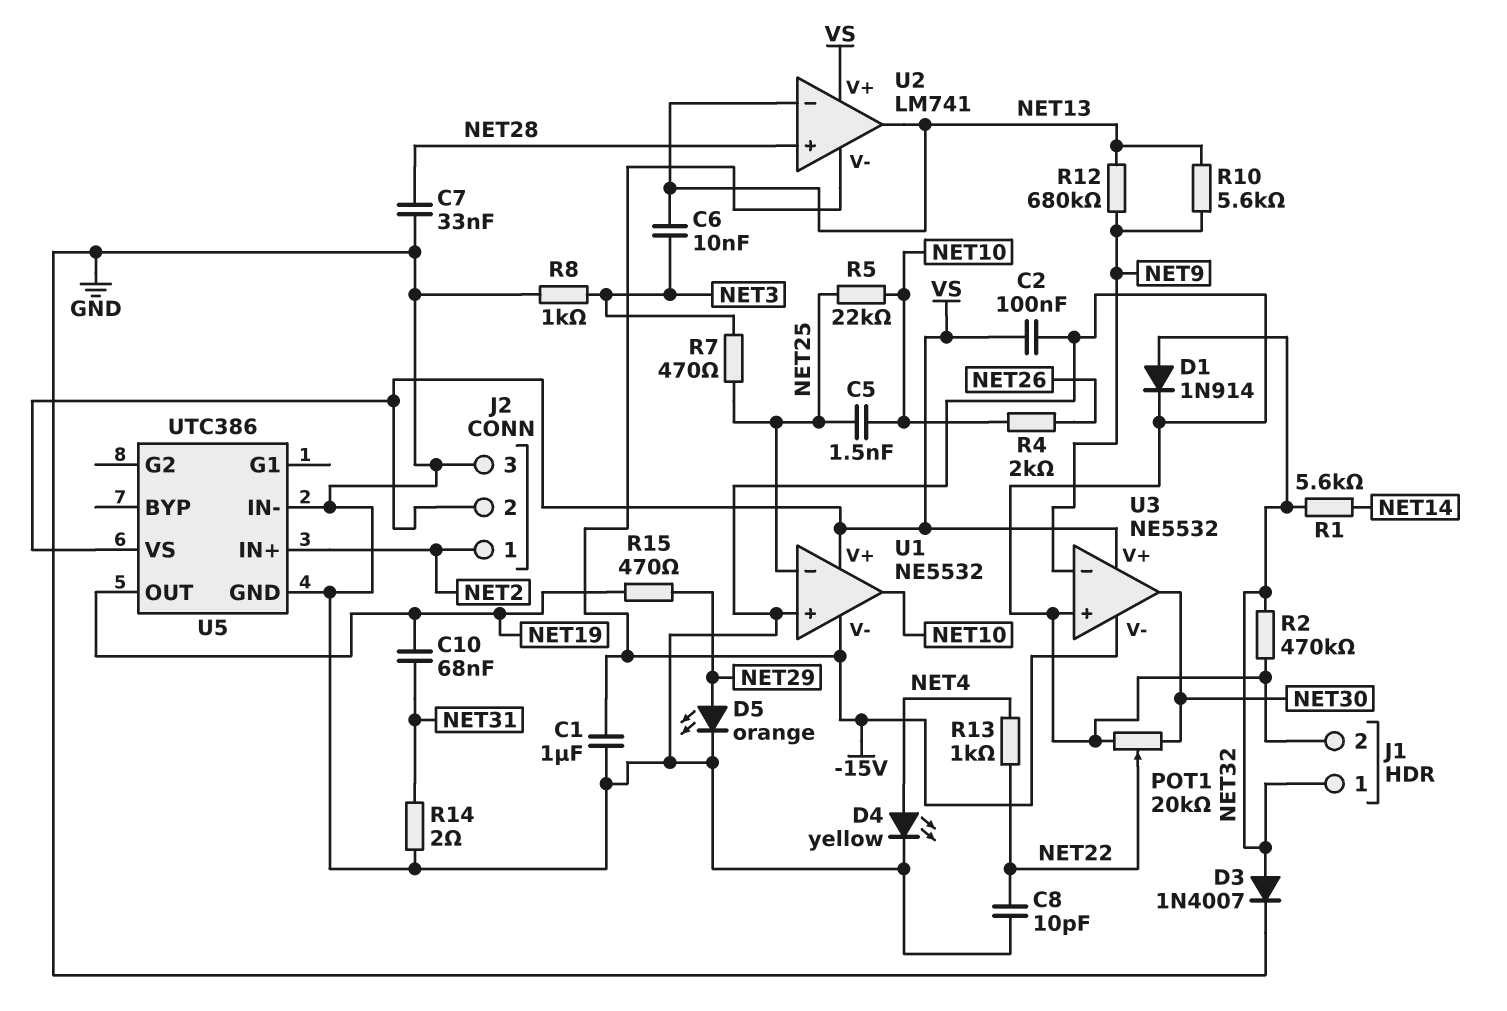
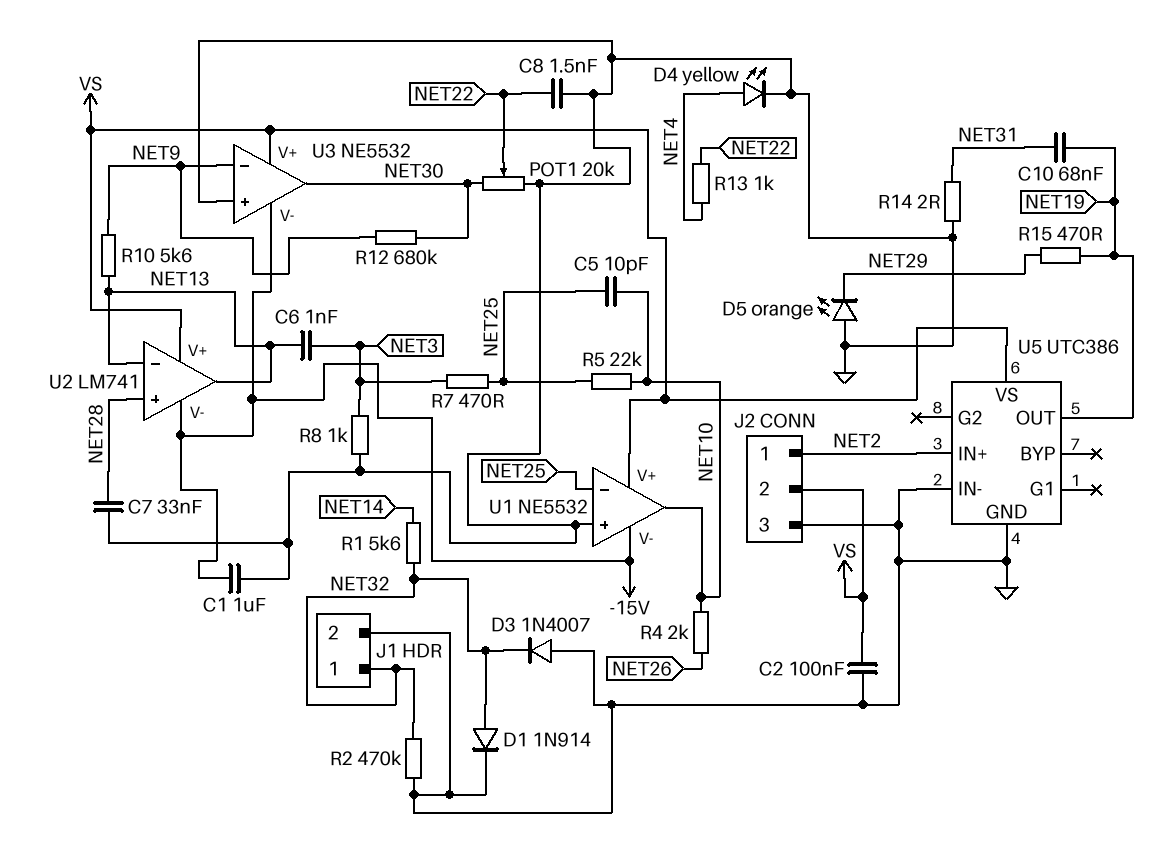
C5: 1.5nF (NET10, NET25) -> 10pF (NET10, NET25)
C6: 10nF (NET3, NET13) -> 1nF (NET3, NET13)
C8: 10pF (GND, NET22) -> 1.5nF (GND, NET22)
D3: diode 1N4007 (A NET32, K GND) -> diode 1N4007 (A GND, K NET32)
D5: LED orange (A NET29, K GND) -> LED orange (A GND, K NET29)
R12: 680k (NET9, NET13) -> 680k (NET9, NET30)

